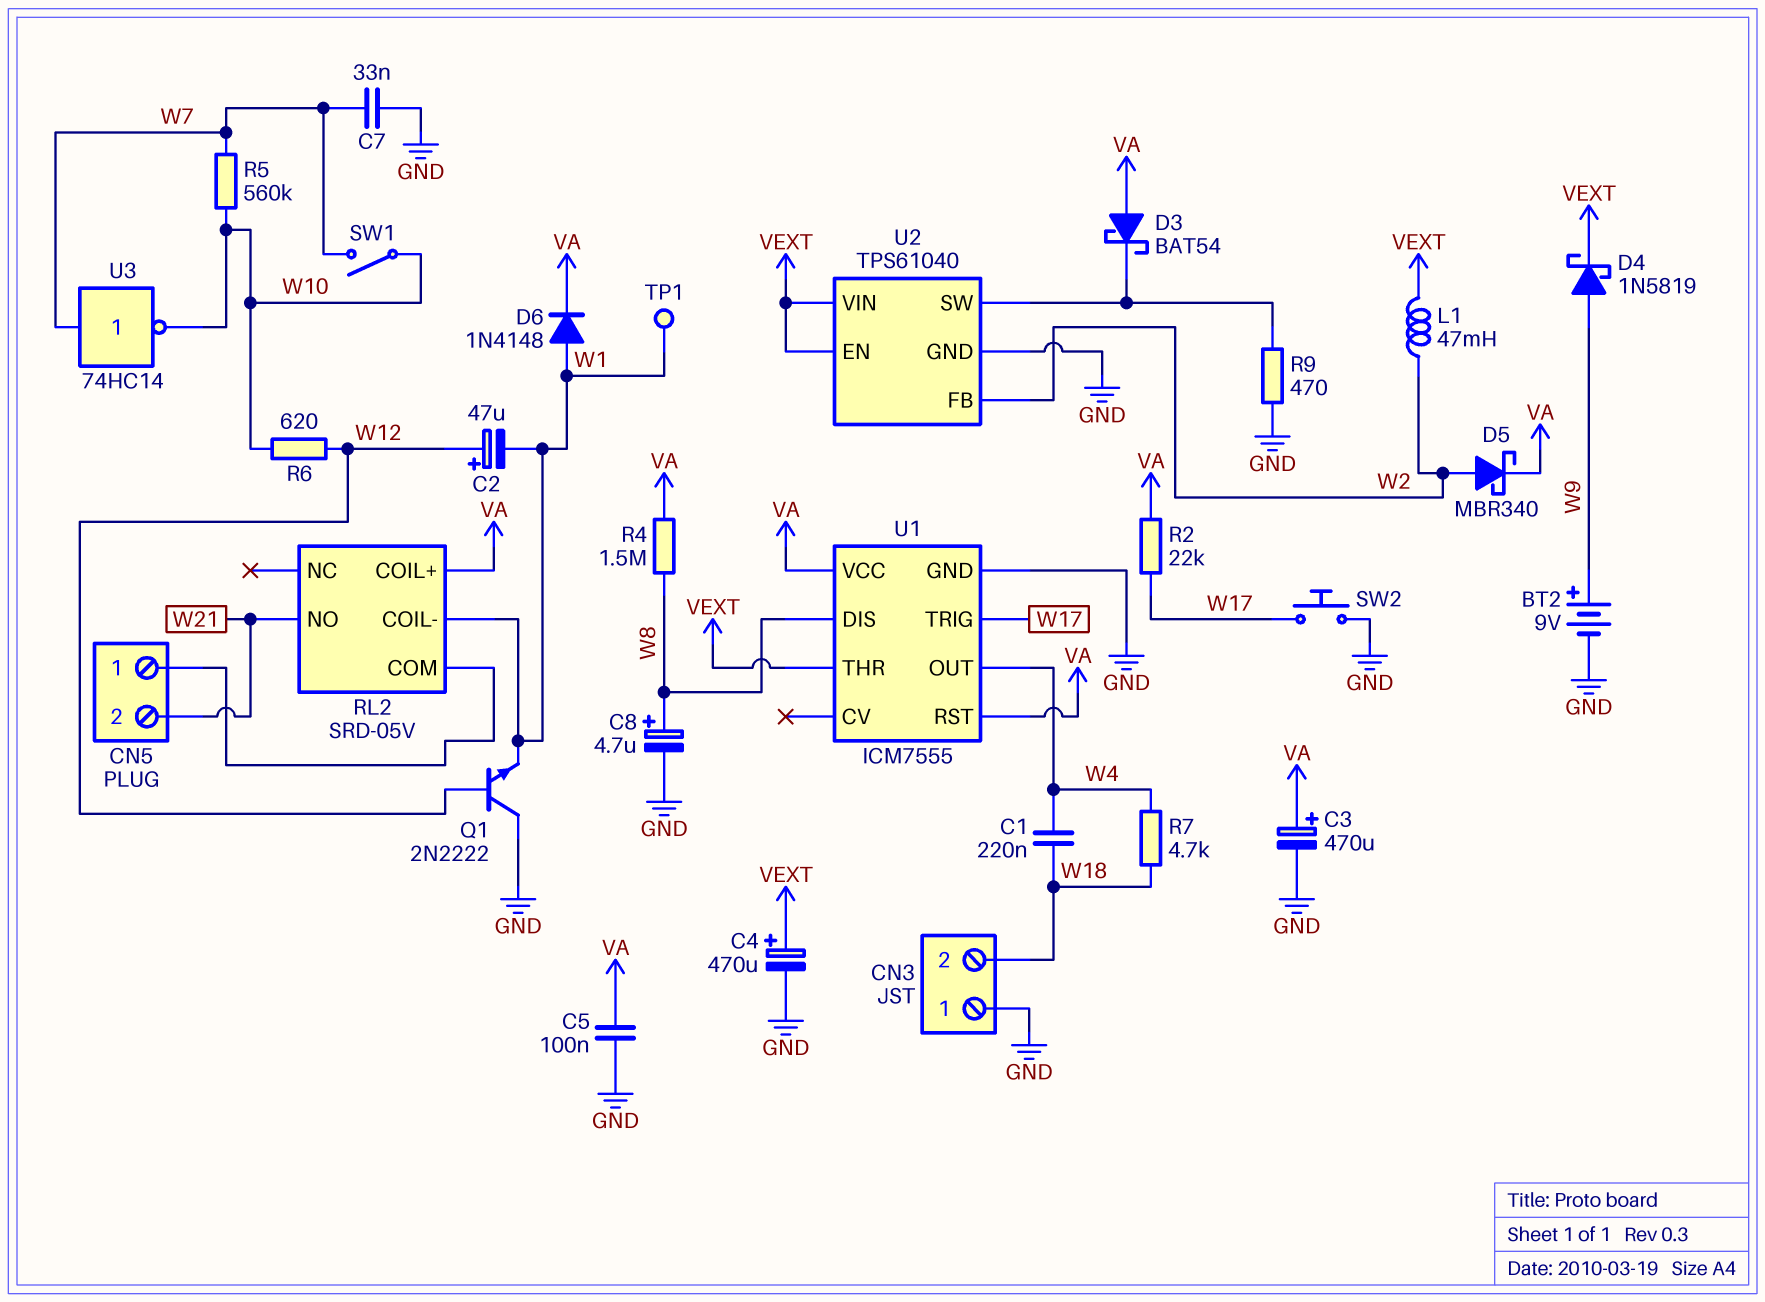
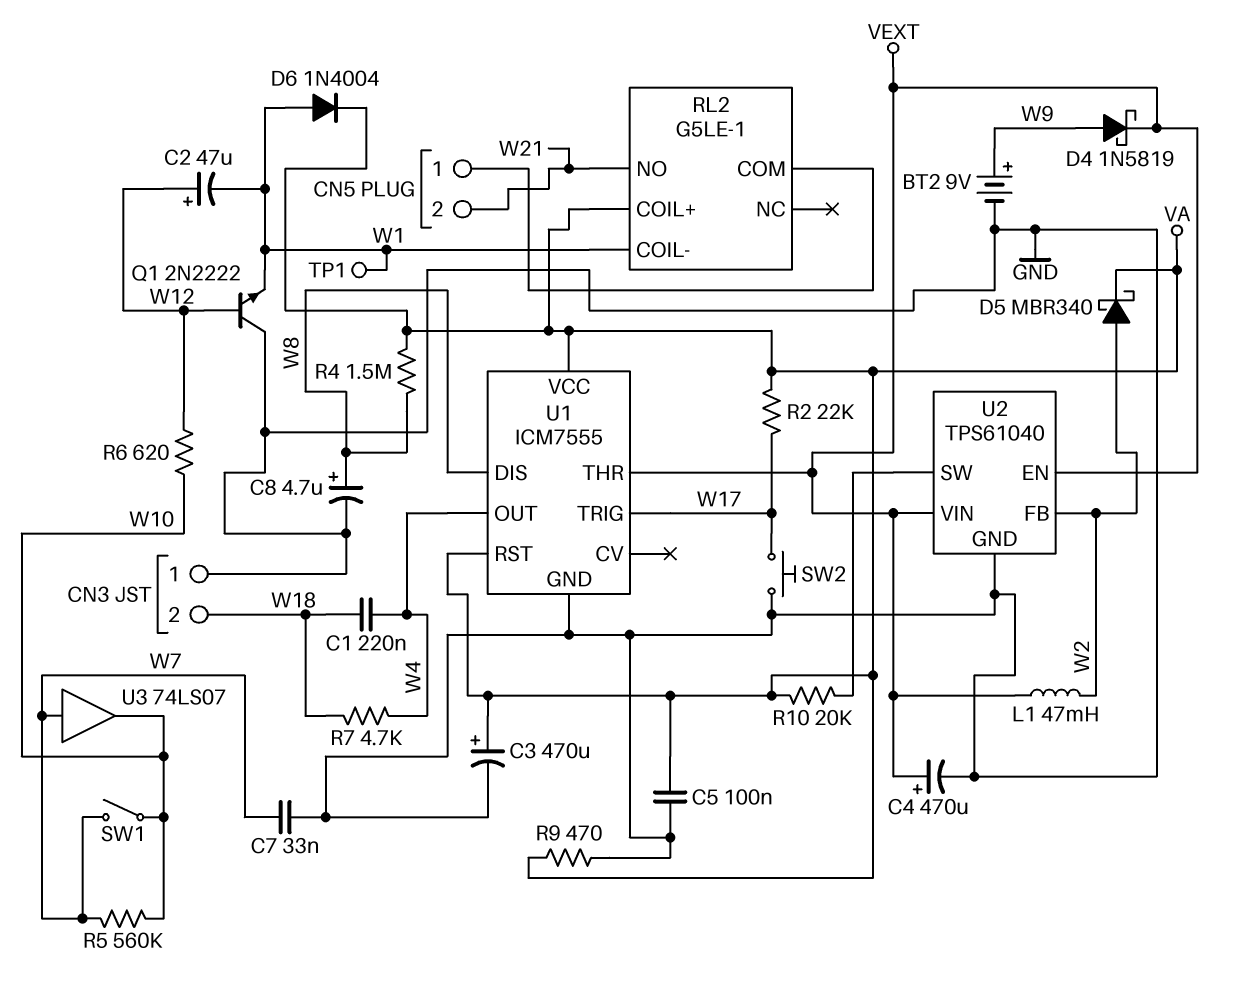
D3: schottky BAT54 (A VA, K U2/SW) -> none
D6: diode 1N4148 (A W1, K VA) -> diode 1N4004 (A W1, K VA)
R9: 470 (GND, U2/SW) -> 470 (GND, VA)
R10: none -> 20k (U2/SW, VA)
RL2: SRD-05V -> G5LE-1
U3: NOT 74HC14 (in W7, out W10) -> buffer 74LS07 (in W7, out W10)

